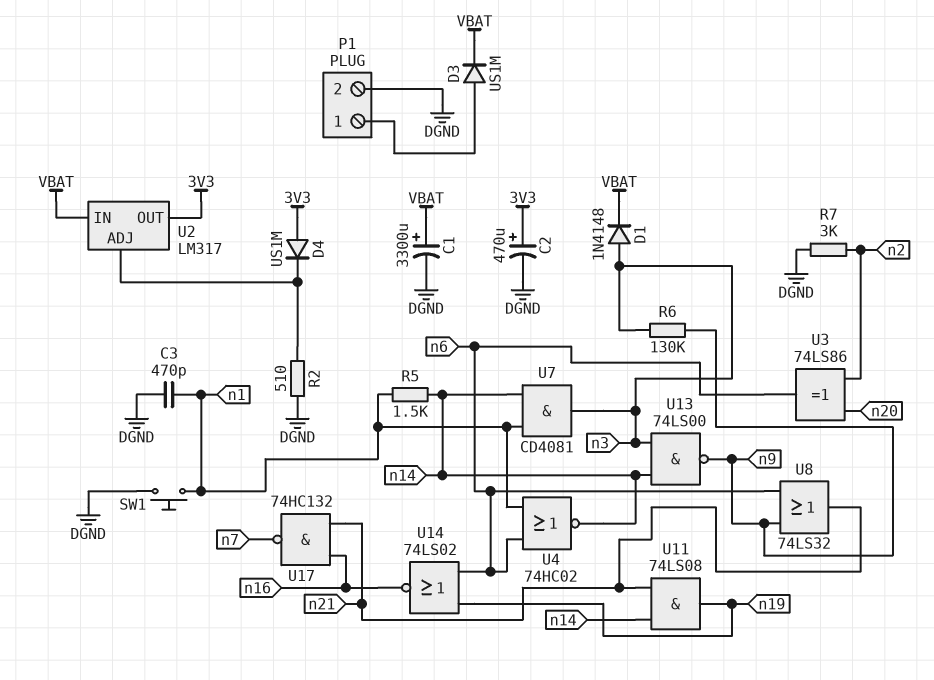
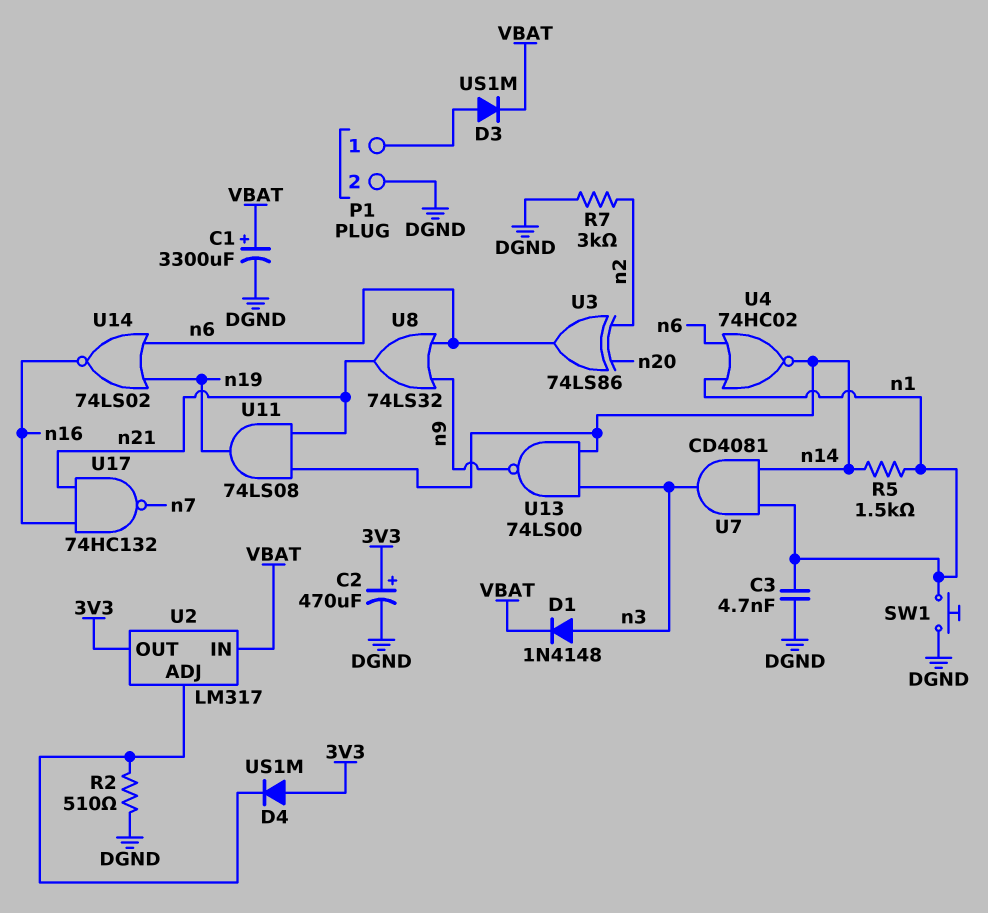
C3: 470pF (DGND, n1) -> 4.7nF (DGND, n1)
R6: 130k (n3, n9) -> none

